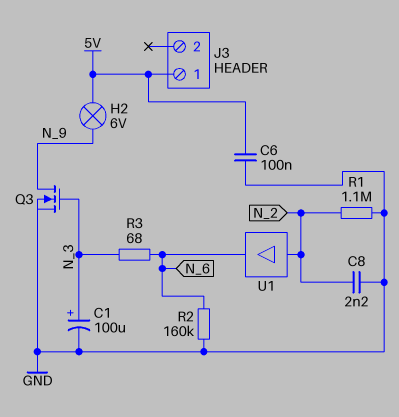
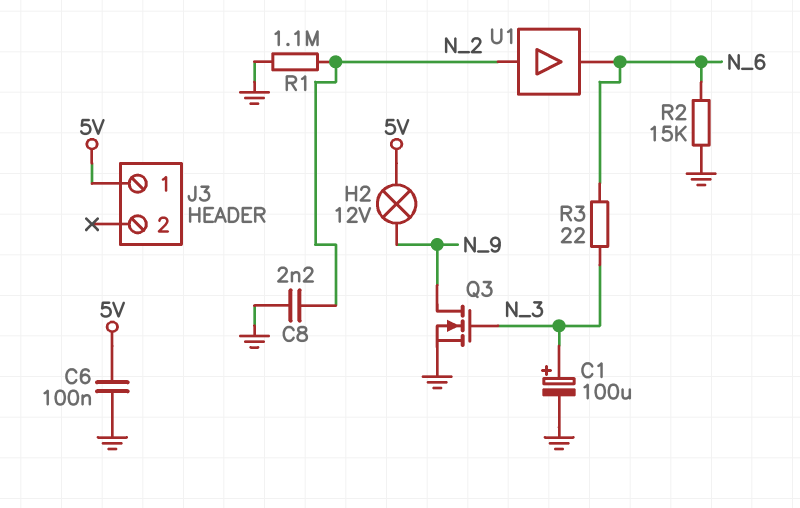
H2: lamp 6V (5V, N_9) -> lamp 12V (5V, N_9)
R2: 160k (GND, N_6) -> 15k (GND, N_6)
R3: 68 (N_3, N_6) -> 22 (N_3, N_6)

